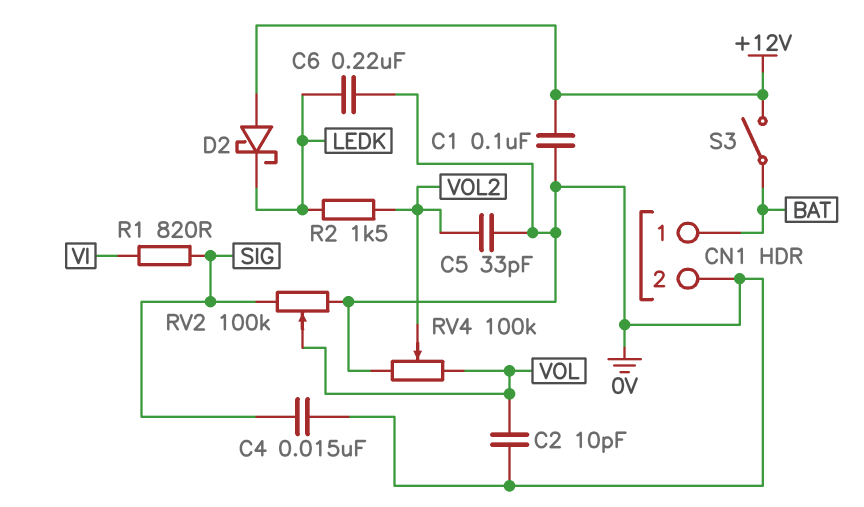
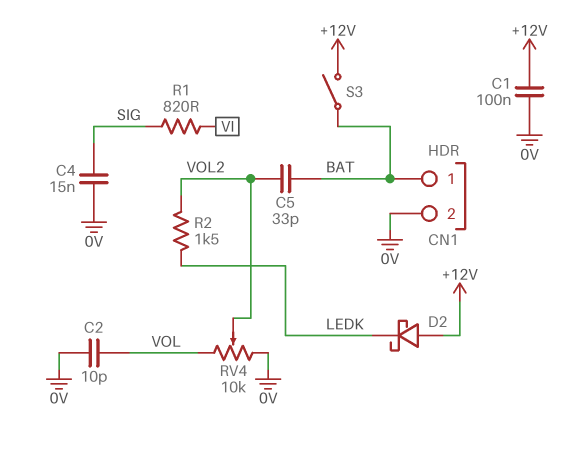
C5: 33pF (0V, VOL2) -> 33pF (BAT, VOL2)
C6: 220nF (0V, LEDK) -> none
RV2: 100k (0V, SIG, wiper VOL) -> none
RV4: 100k (0V, VOL, wiper VOL2) -> 10k (0V, VOL, wiper VOL2)

